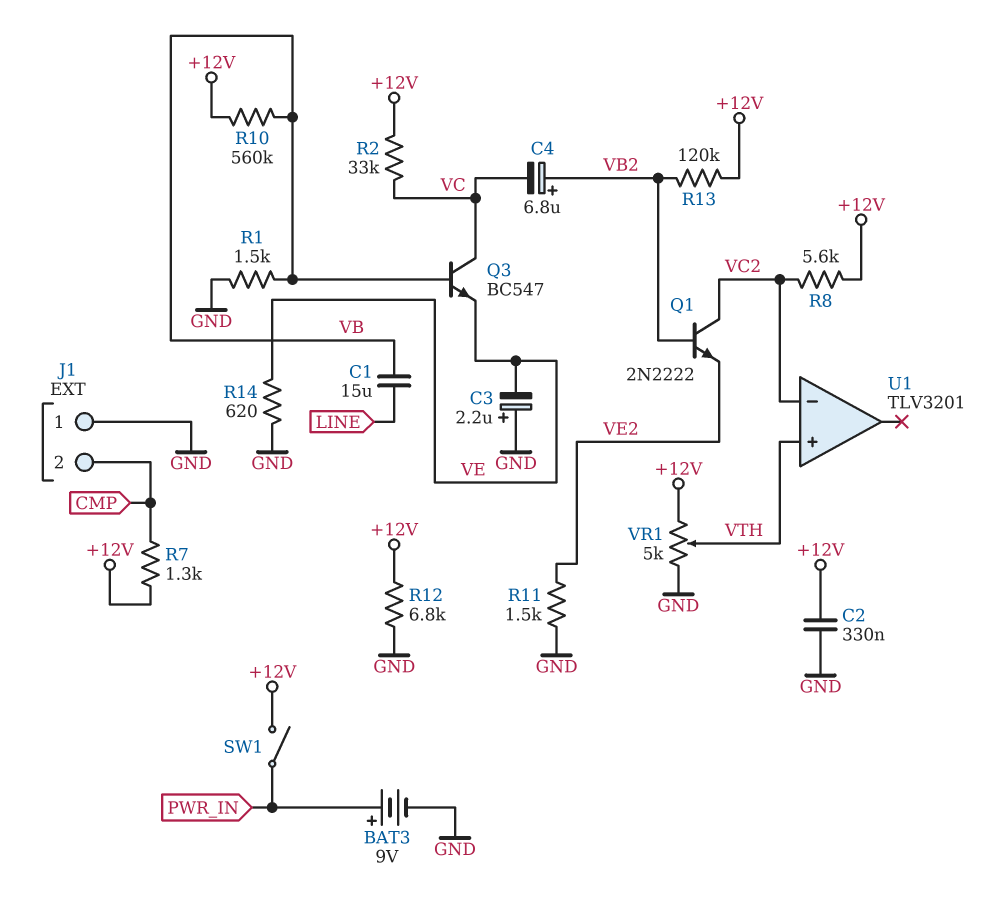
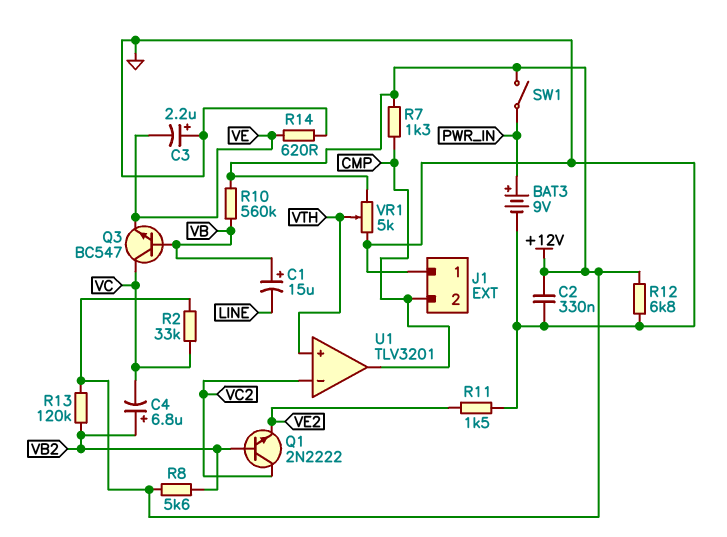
C1: 15uF (LINE, VB) -> 15uF (plus VB, minus LINE)
R1: 1.5k (GND, VB) -> none
R8: 5.6k (+12V, VC2) -> 5.6k (+12V, VB2)
U1 pin out: none -> CMP

